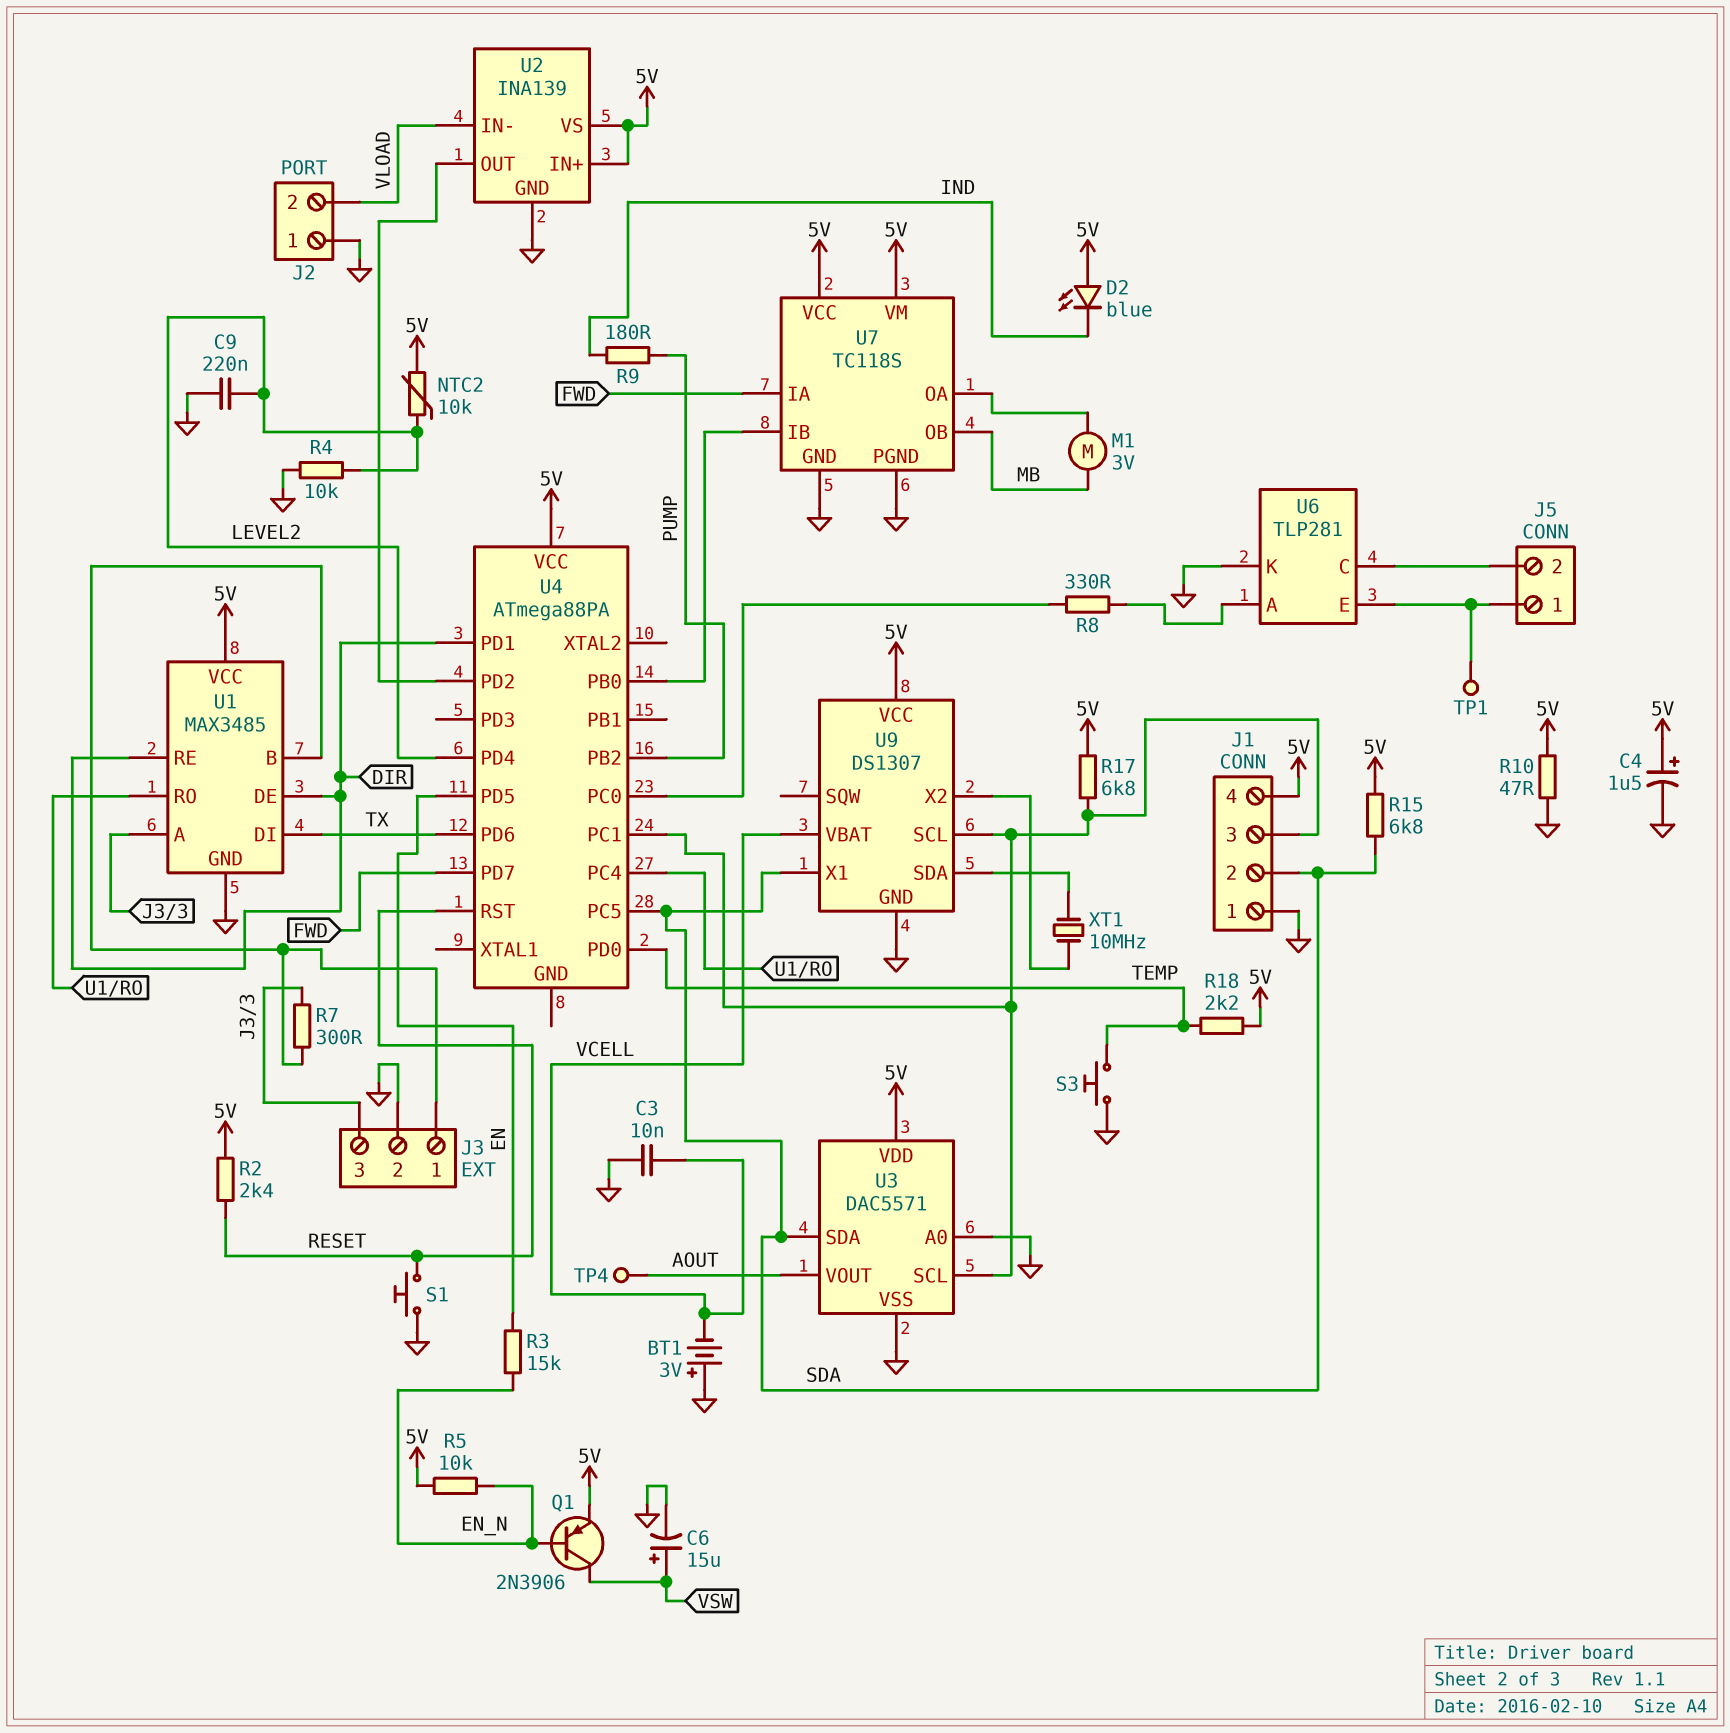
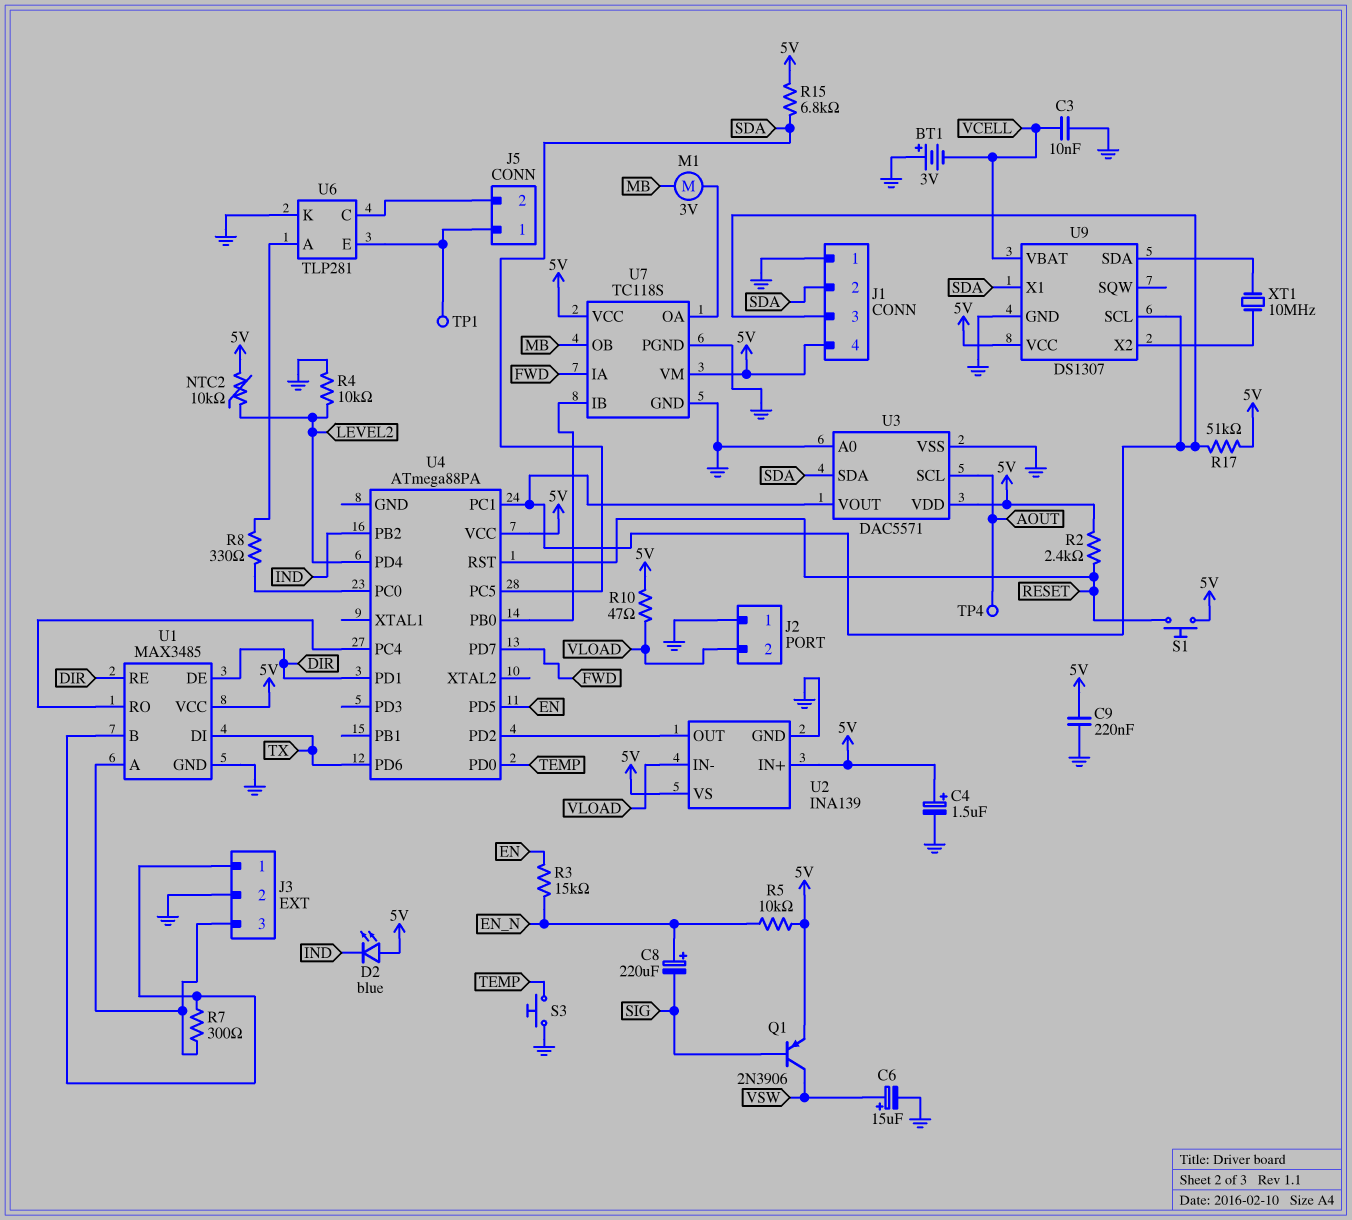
C8: none -> 220uF (plus EN_N, minus SIG)
C9: 220nF (GND, LEVEL2) -> 220nF (5V, GND)
Q1: PNP 2N3906 (B EN_N, C VSW, E 5V) -> PNP 2N3906 (B SIG, C VSW, E 5V)
R9: 180 (IND, PUMP) -> none
R10: 47 (5V, GND) -> 47 (5V, VLOAD)
R17: 6.8k (5V, J1/3) -> 51k (5V, J1/3)
R18: 2.2k (5V, TEMP) -> none
S1: button (GND, RESET) -> button (5V, RESET)
U3 pin SCL: J1/3 -> AOUT
U3 pin VOUT: AOUT -> J1/3
U4 pin PB2: PUMP -> IND

